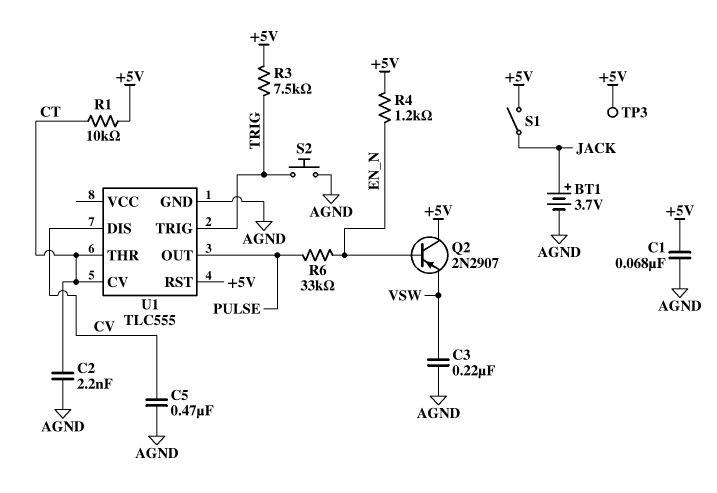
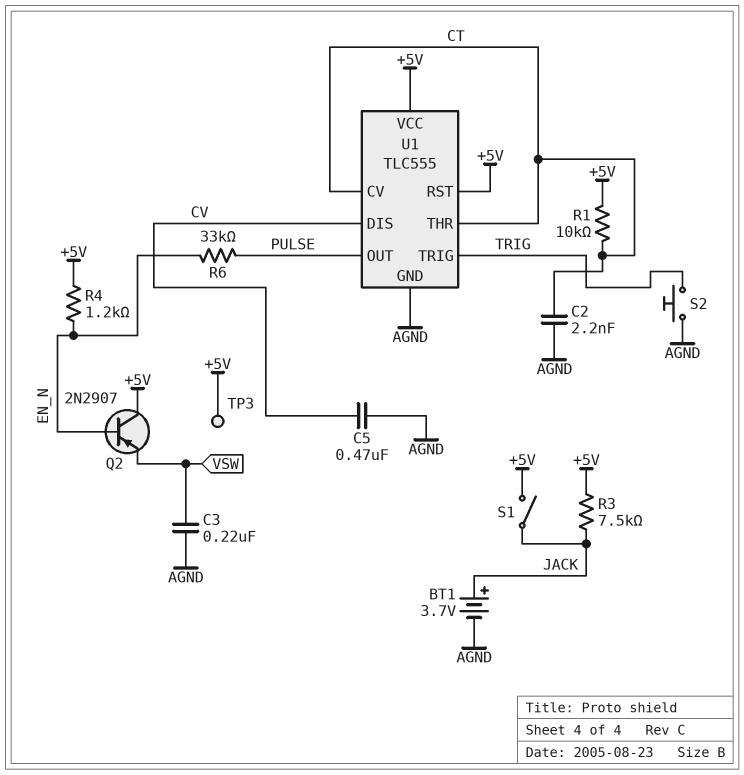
C1: 68nF (+5V, AGND) -> none
R3: 7.5k (+5V, TRIG) -> 7.5k (+5V, JACK)
U1 pin VCC: none -> +5V

